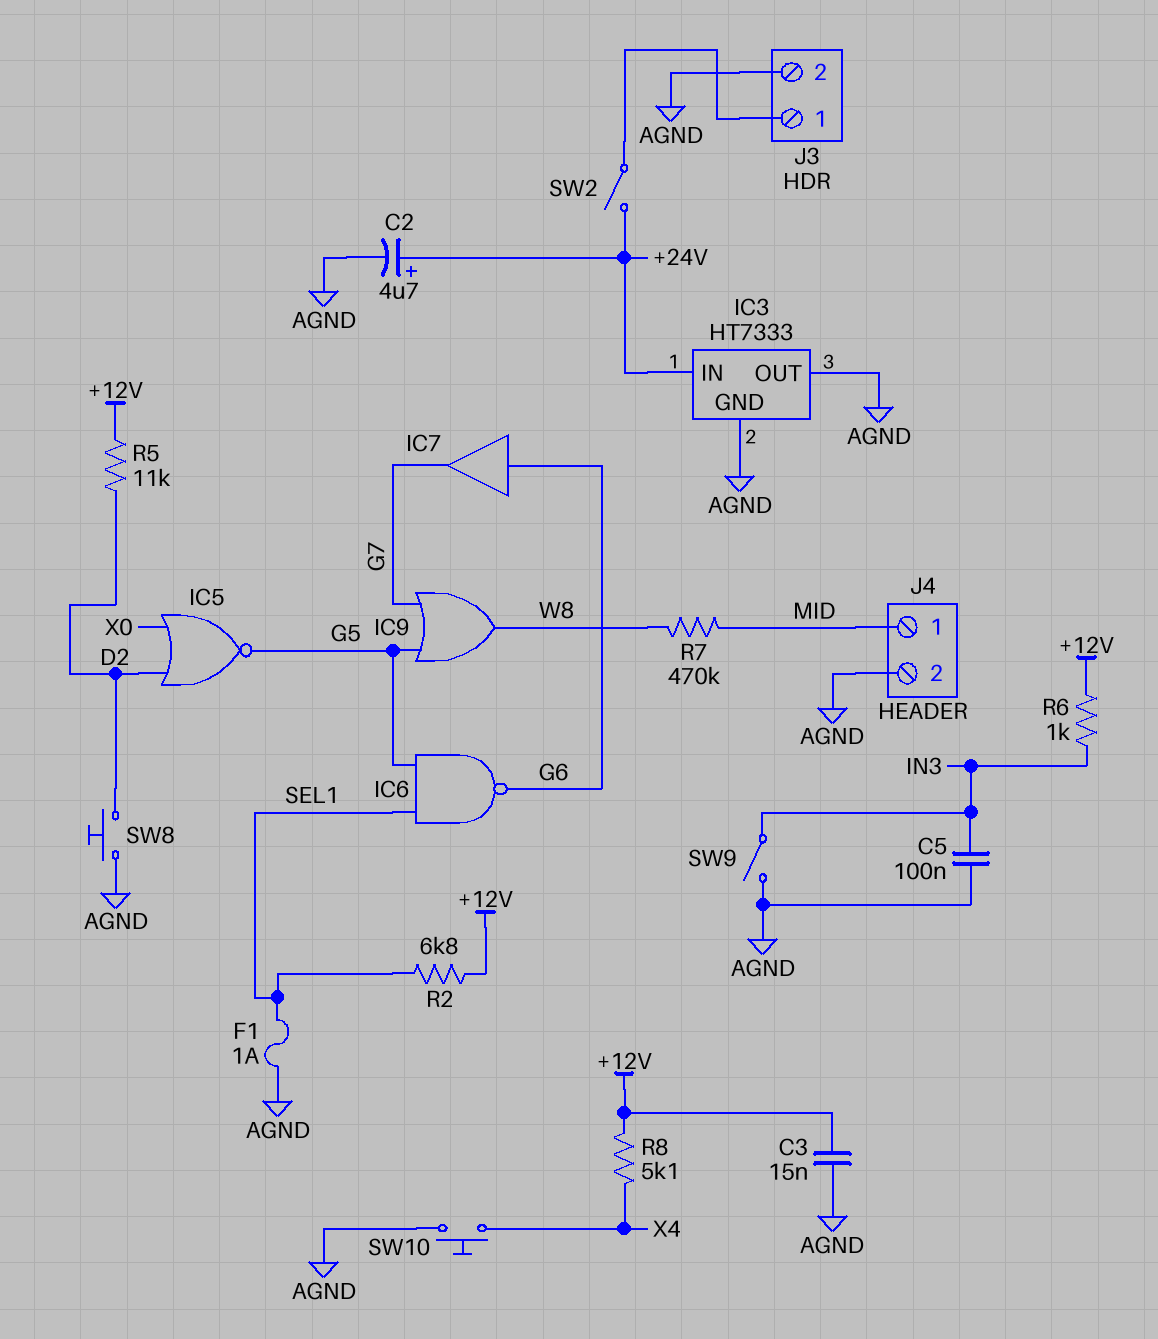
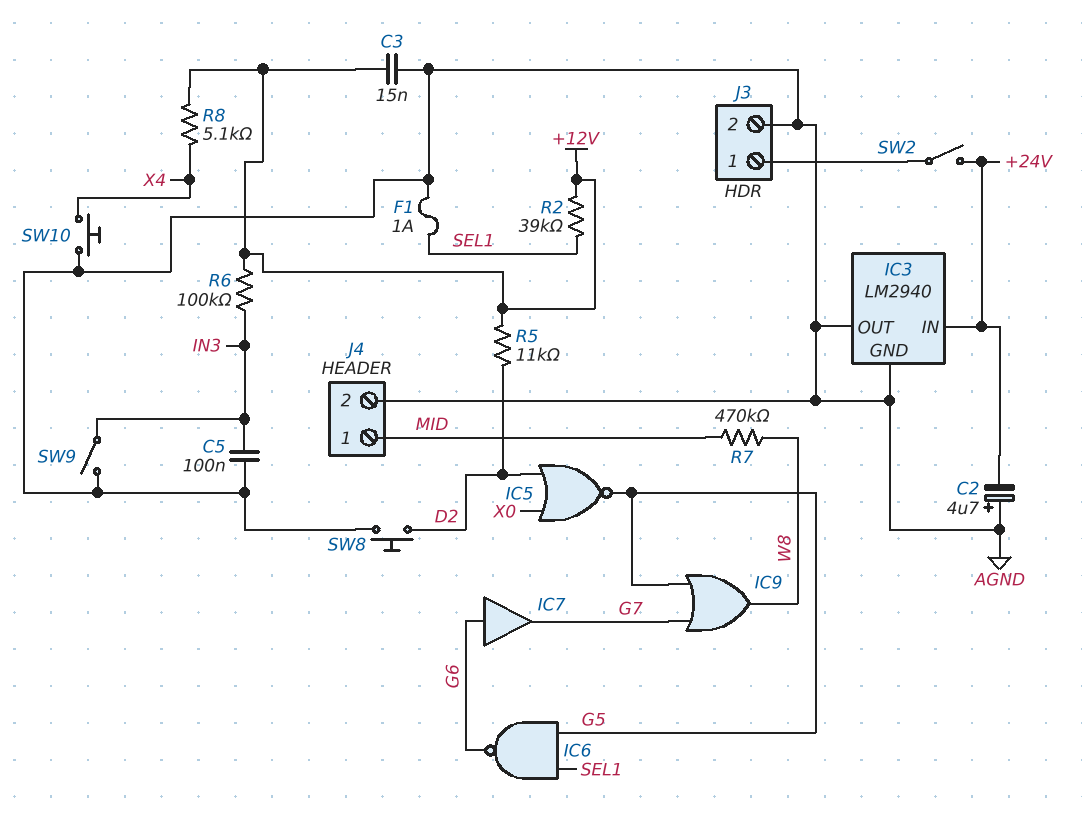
C2: 4.7uF (plus +24V, minus AGND) -> 4.7uF (plus AGND, minus +24V)
IC3: HT7333 -> LM2940
R2: 6.8k (+12V, SEL1) -> 39k (+12V, SEL1)
R6: 1k (+12V, IN3) -> 100k (+12V, IN3)

